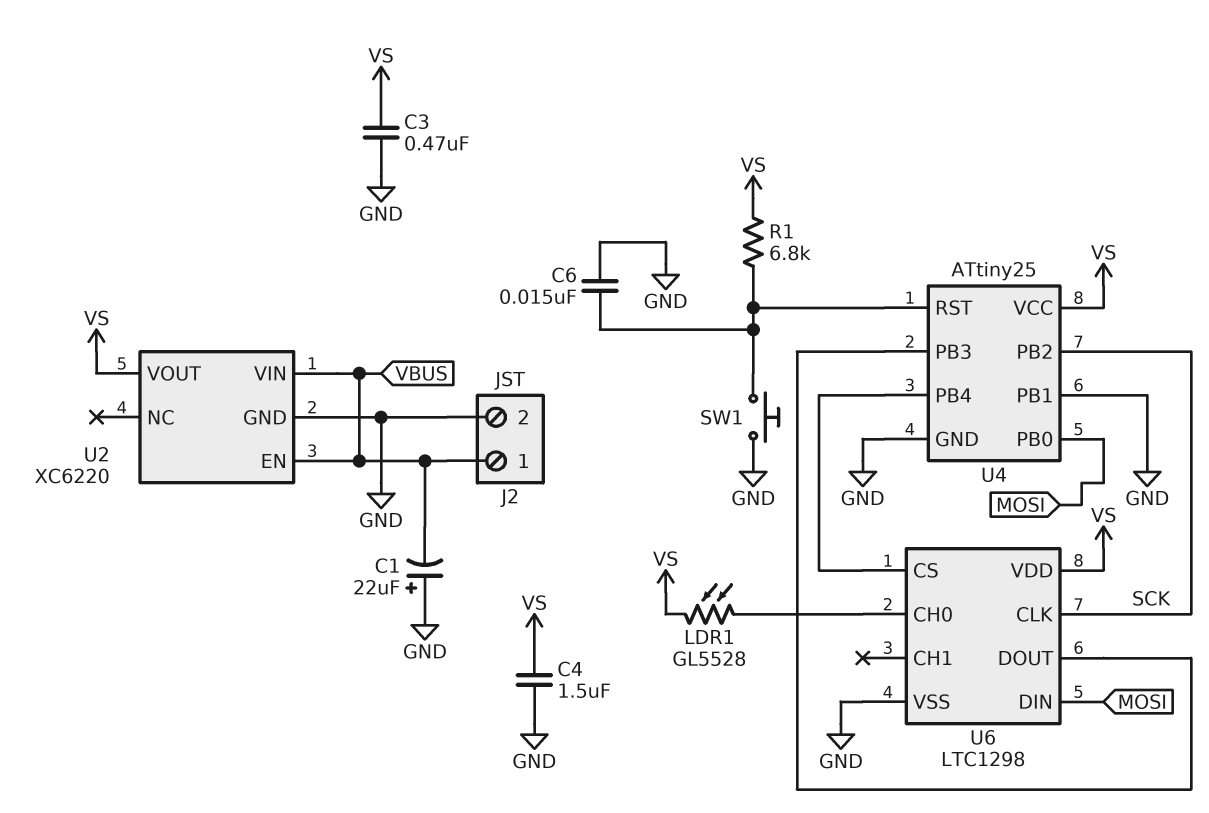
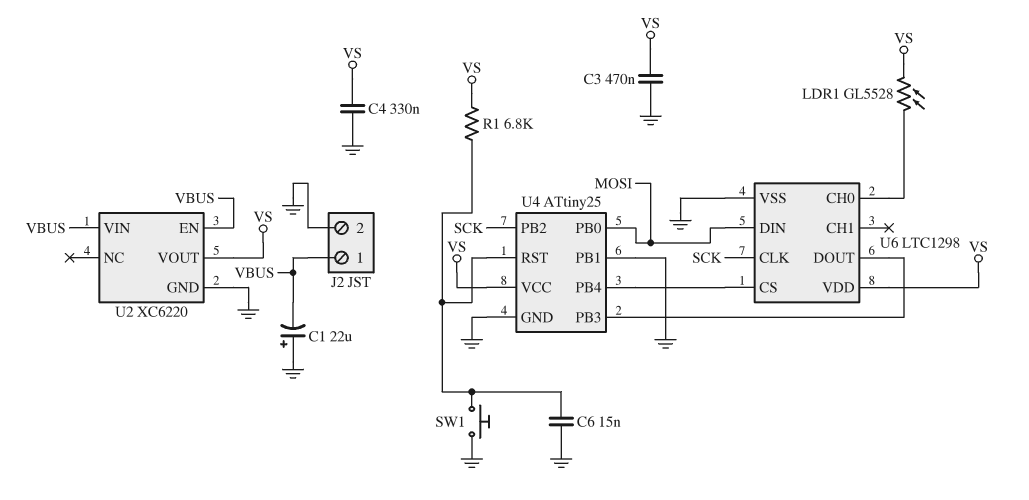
C4: 1.5uF (GND, VS) -> 330nF (GND, VS)

